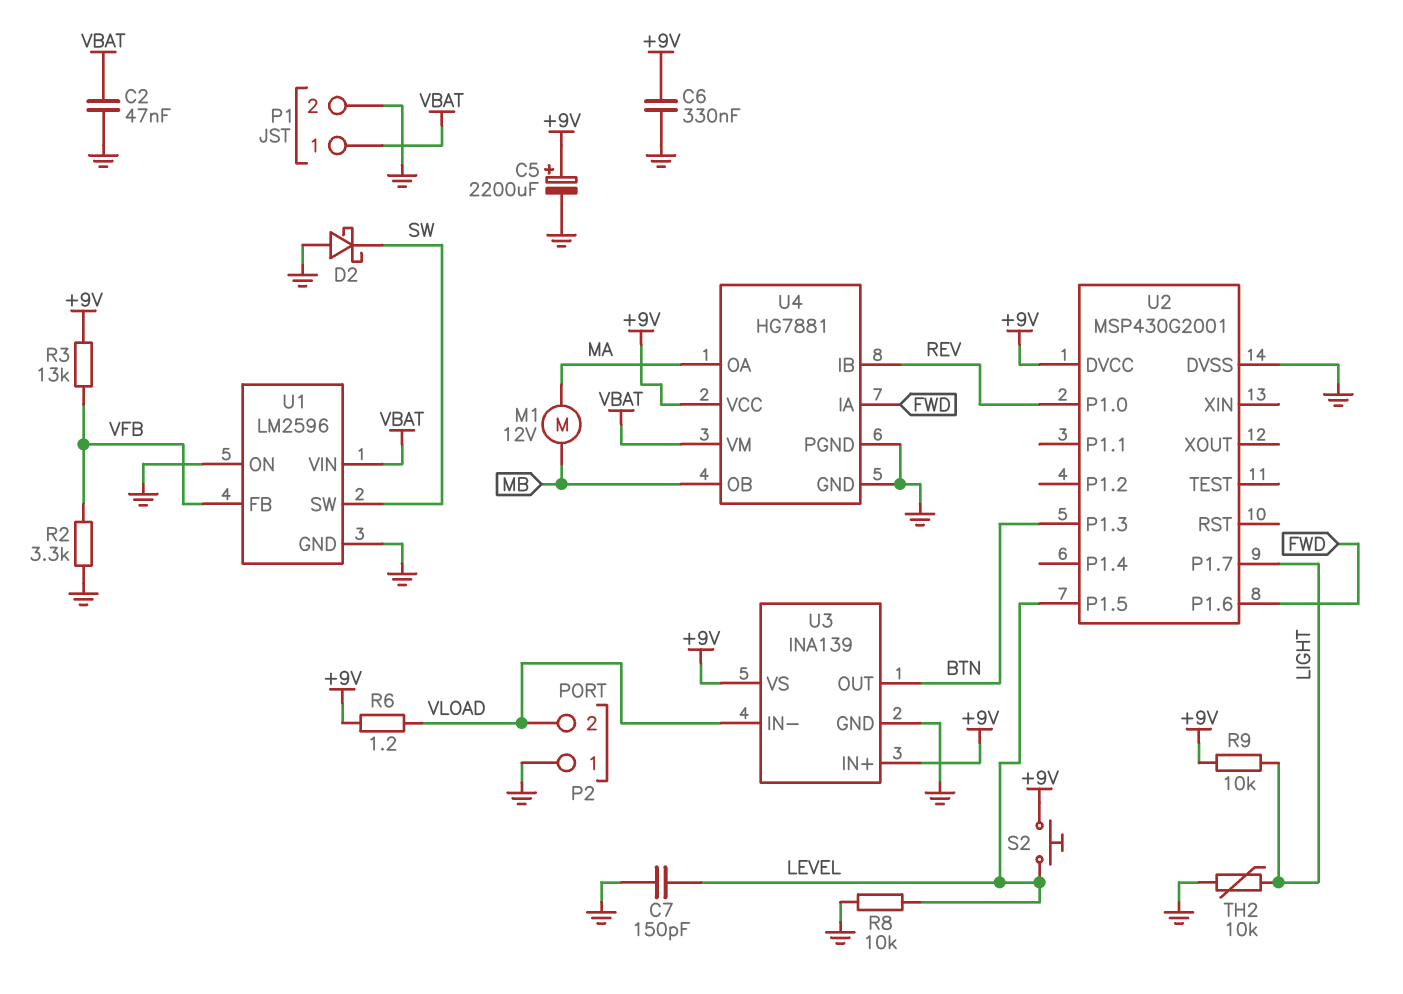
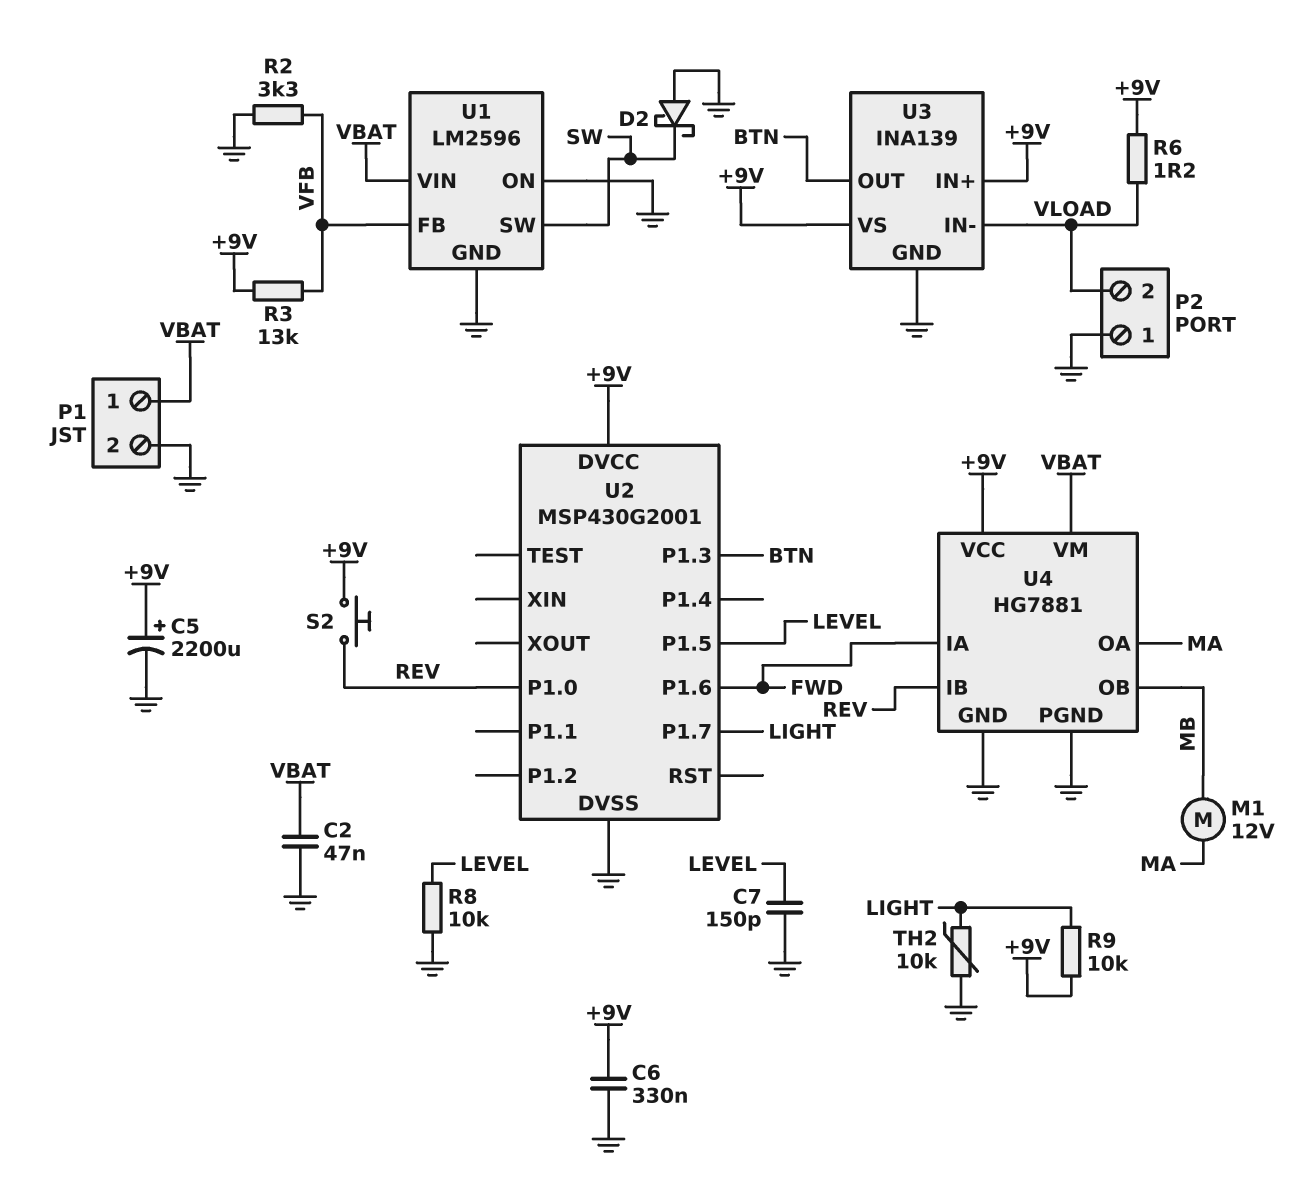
S2: button (+9V, LEVEL) -> button (+9V, REV)

